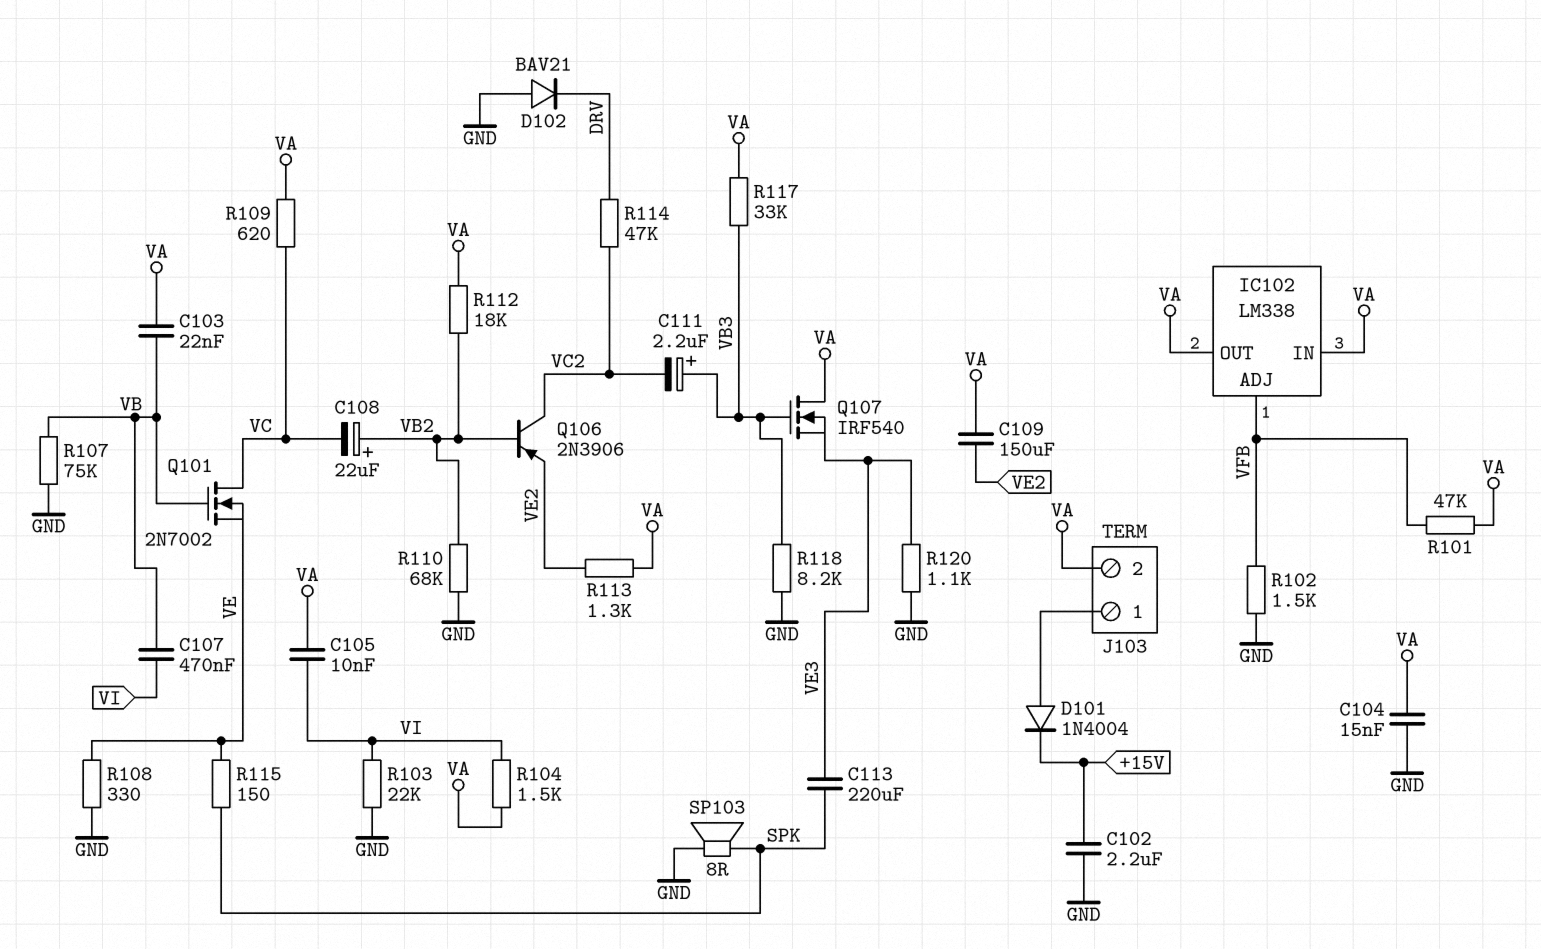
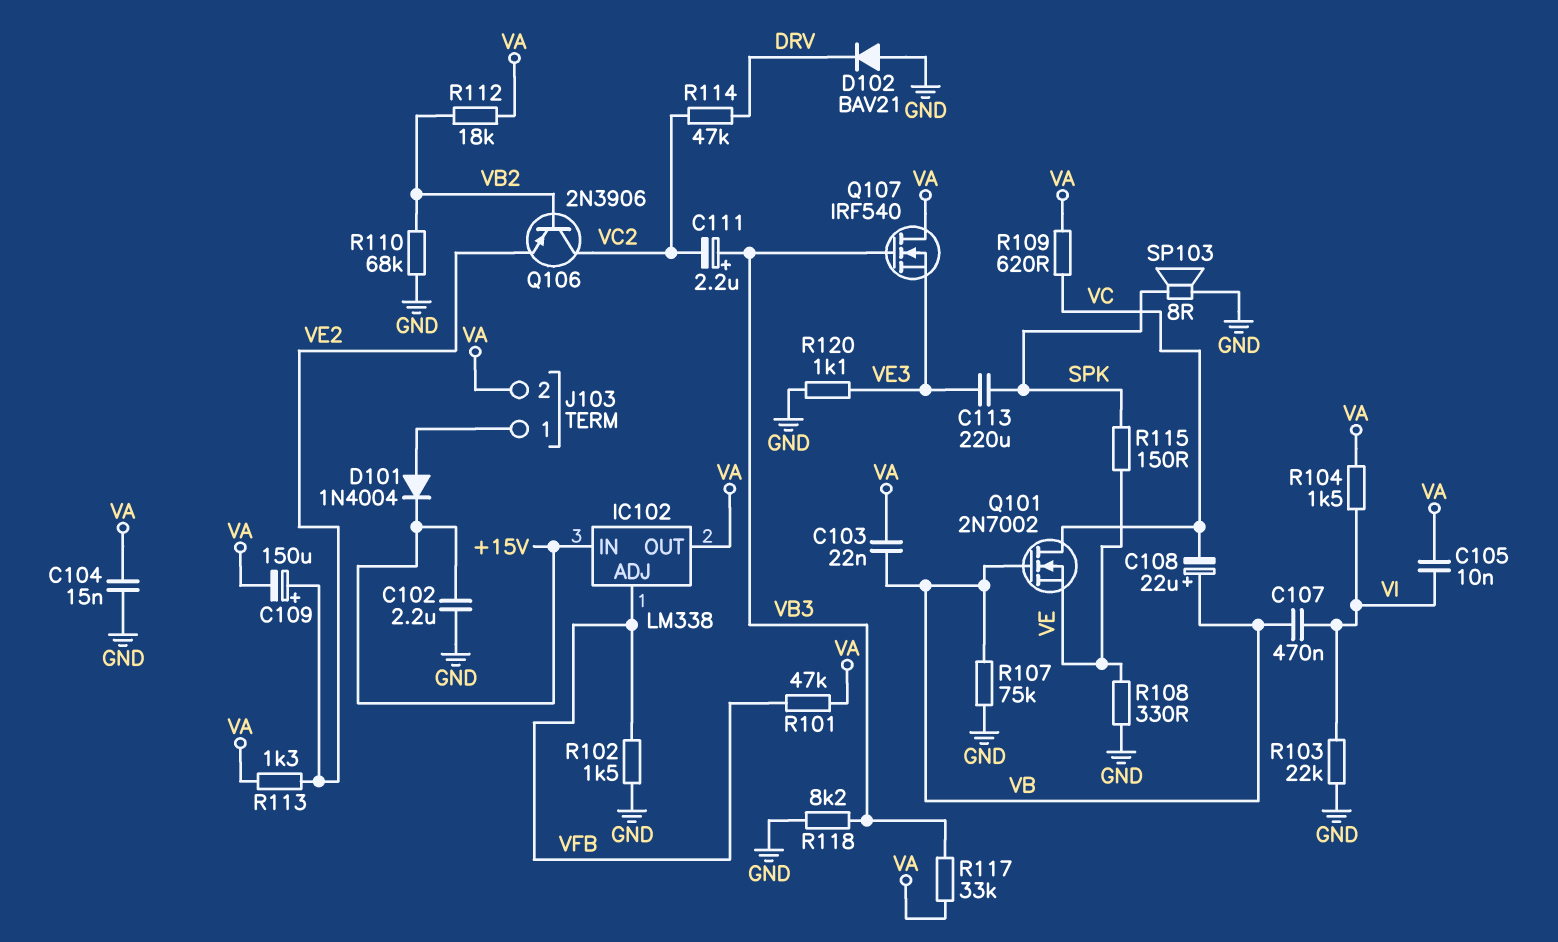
C108: 22uF (plus VB2, minus VC) -> 22uF (plus VB, minus VC)
C109: 150uF (VA, VE2) -> 150uF (plus VE2, minus VA)
IC102 pin IN: VA -> +15V

